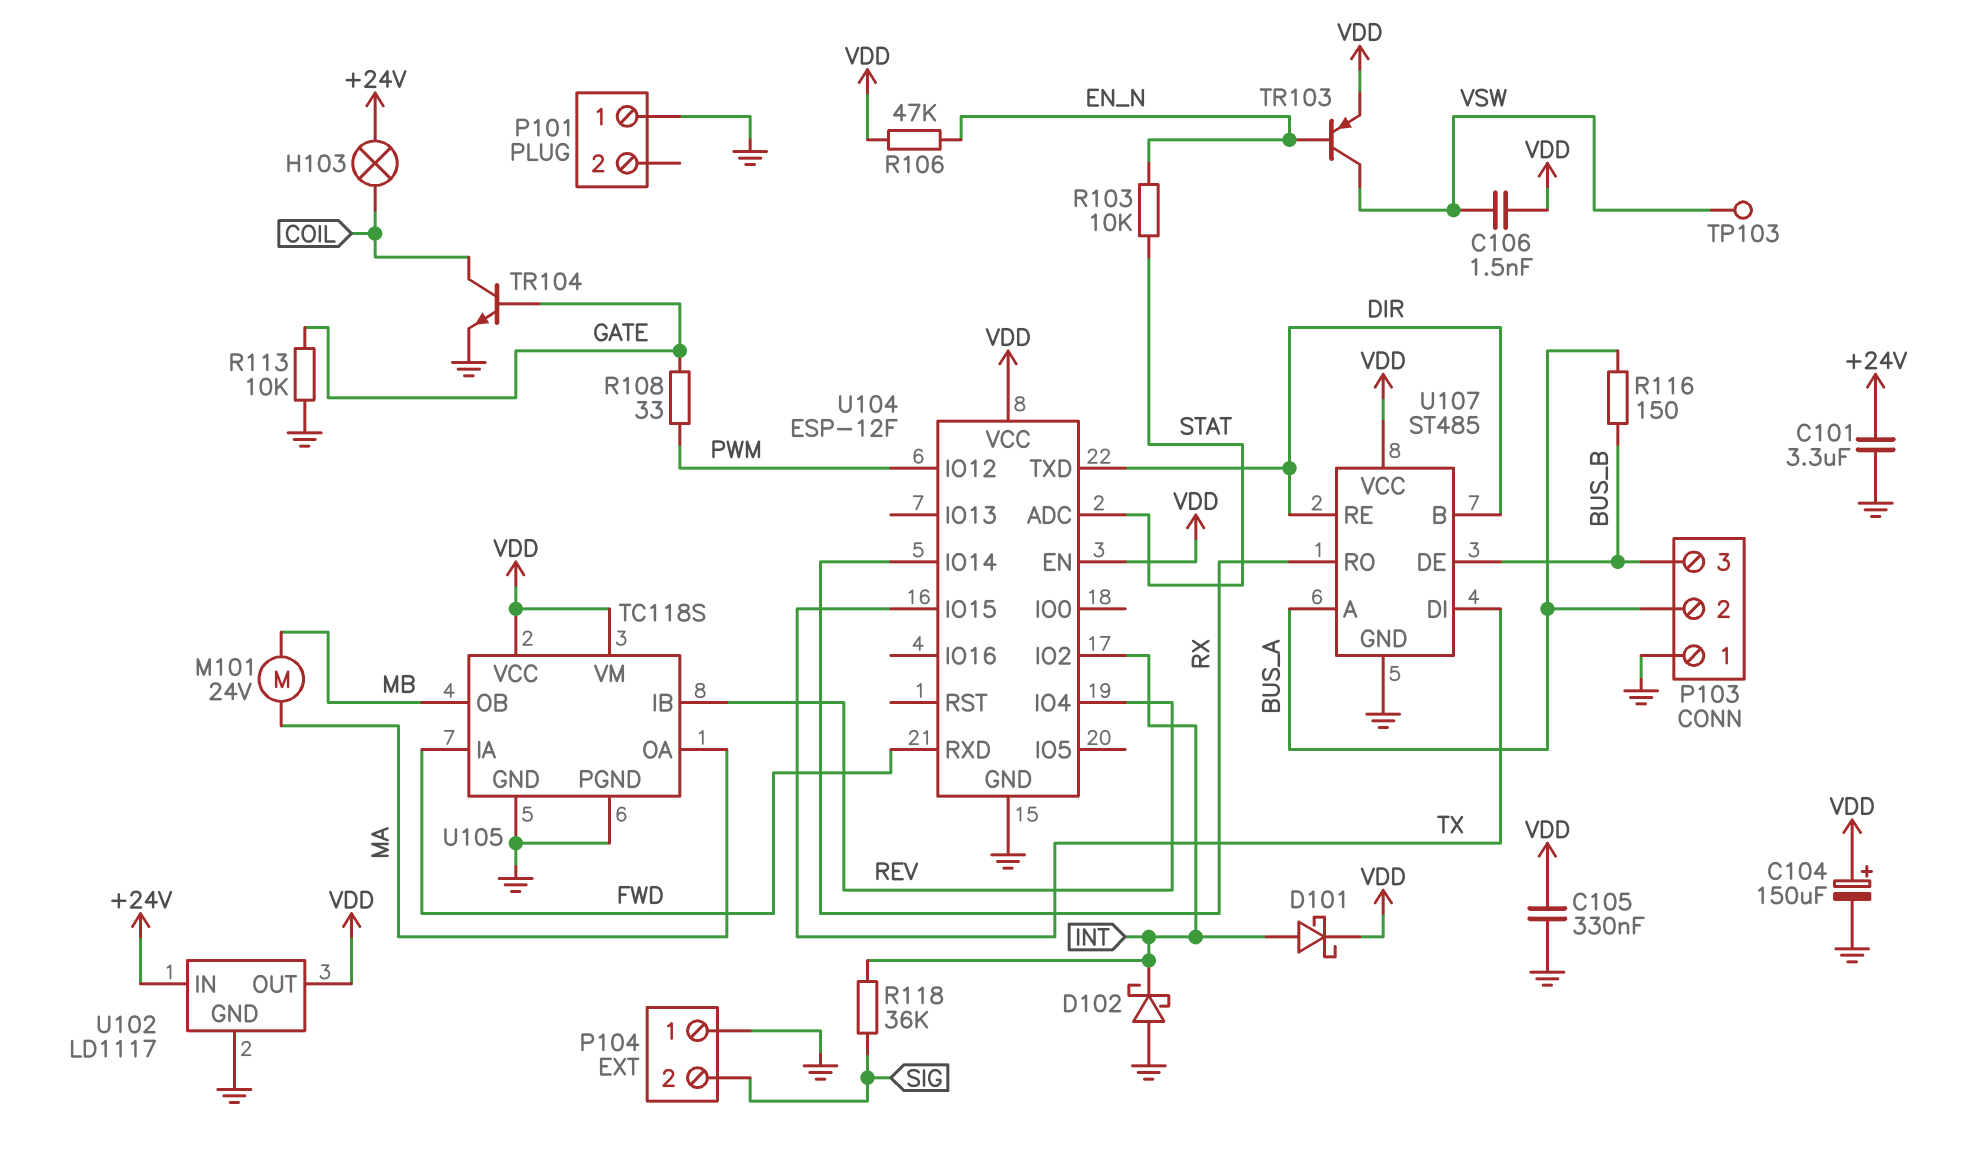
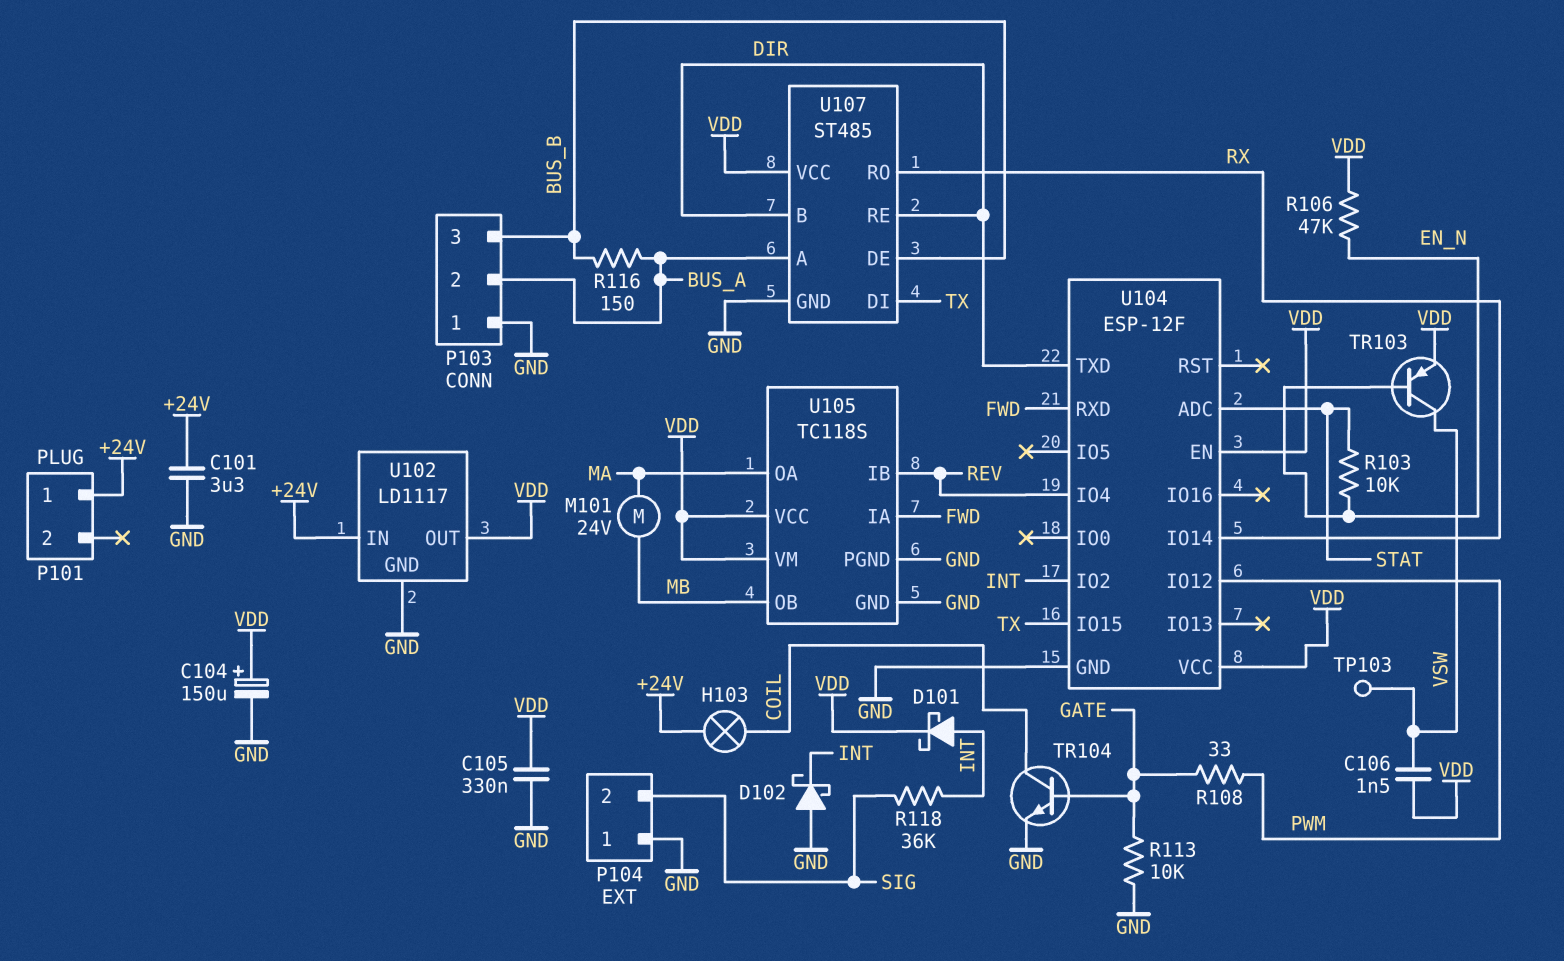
P101 pin 1: GND -> +24V

